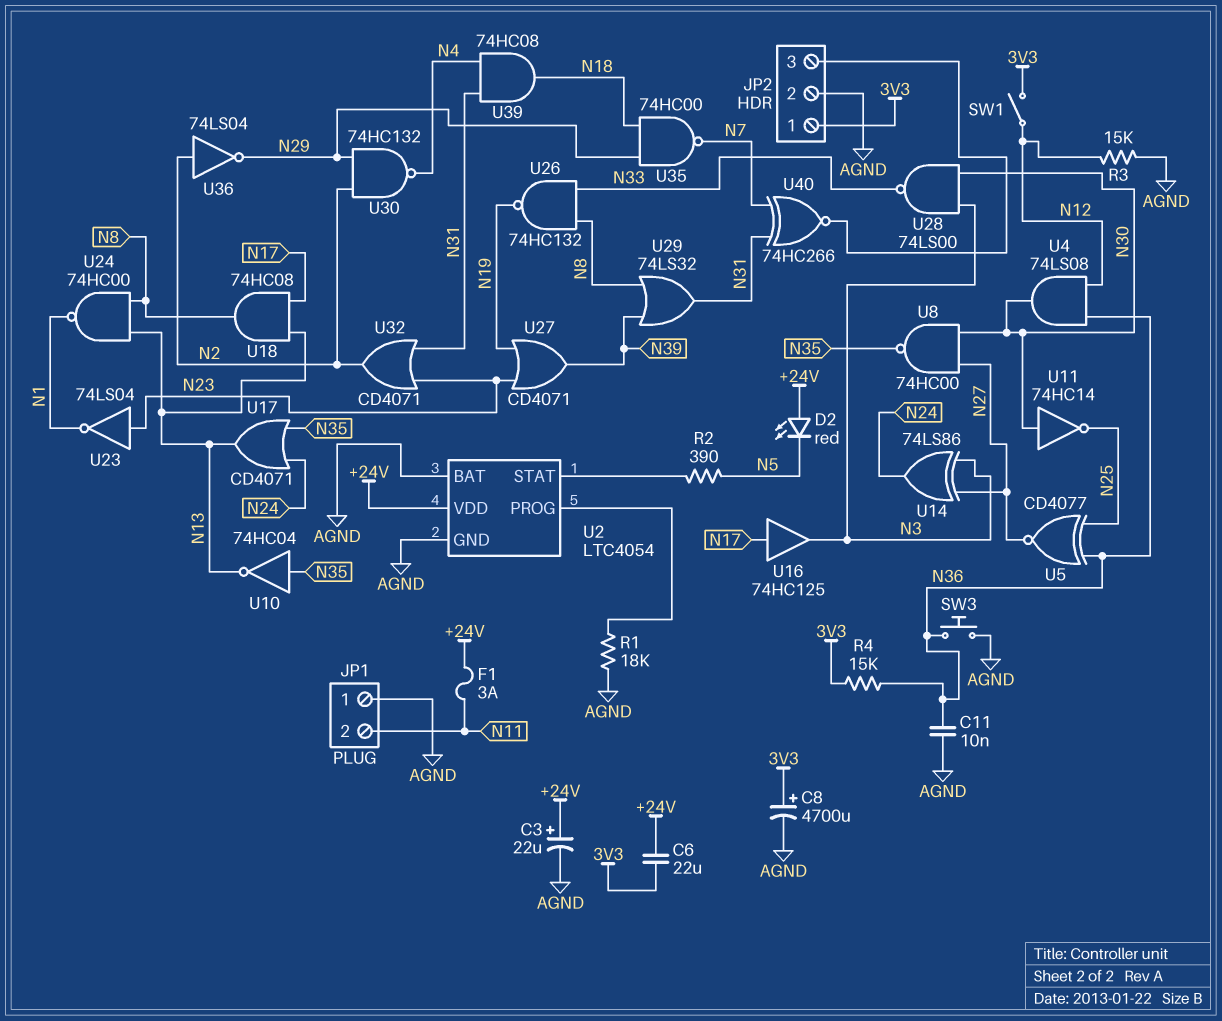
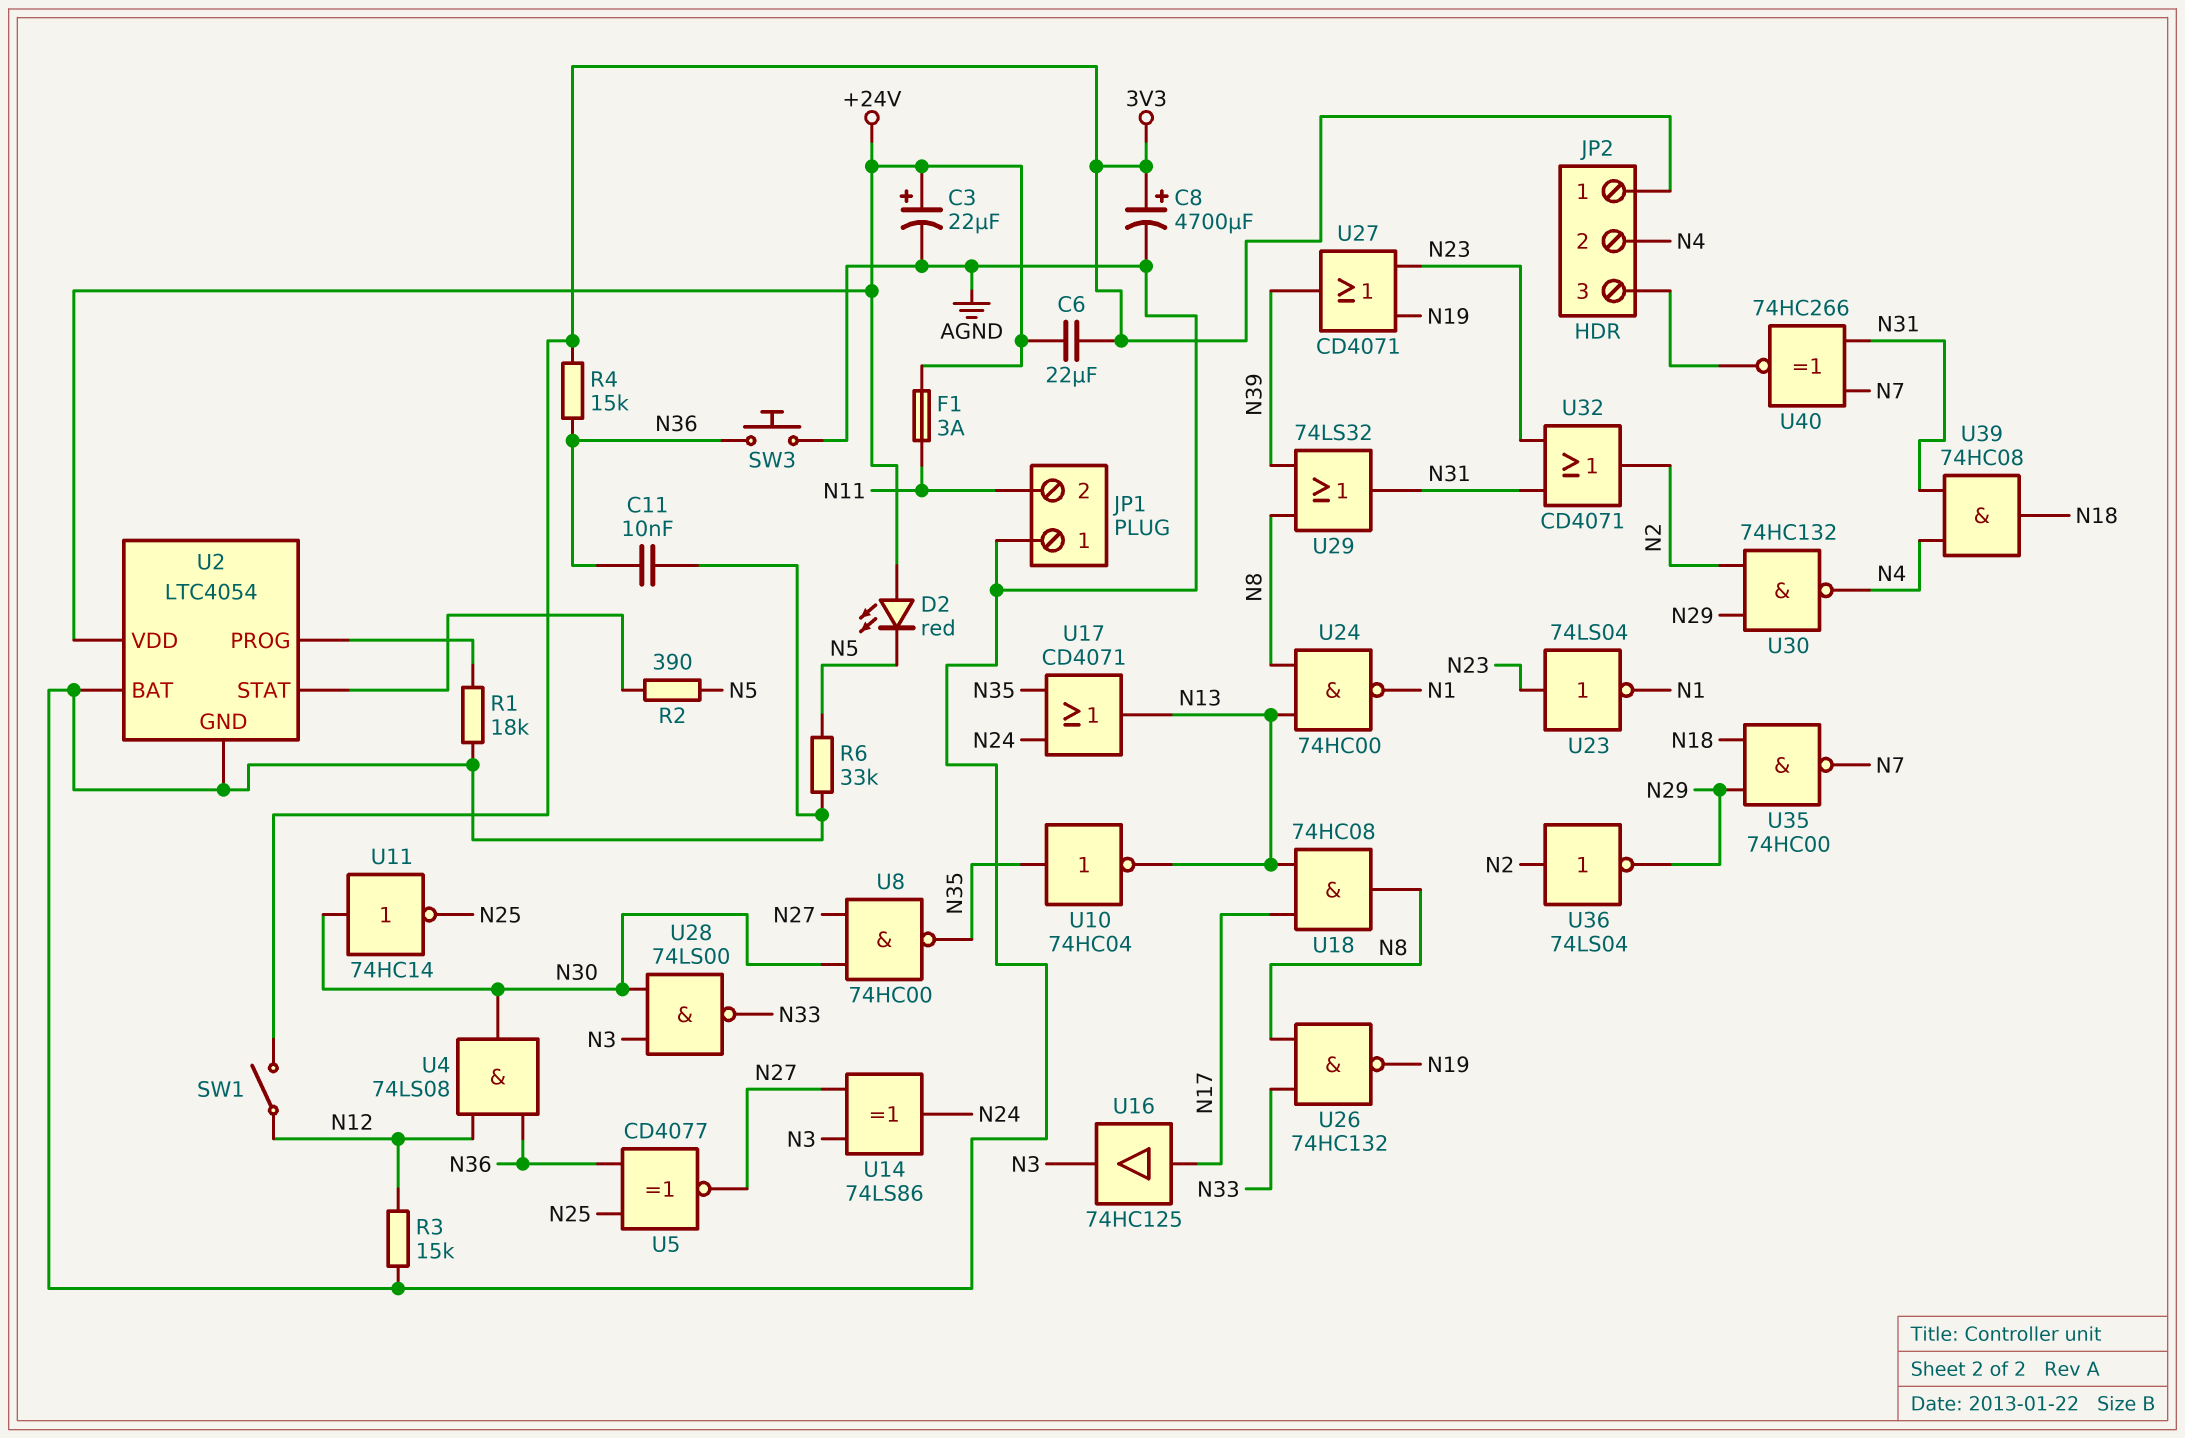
JP2 pin 2: AGND -> N4
R6: none -> 33k (AGND, N5)

